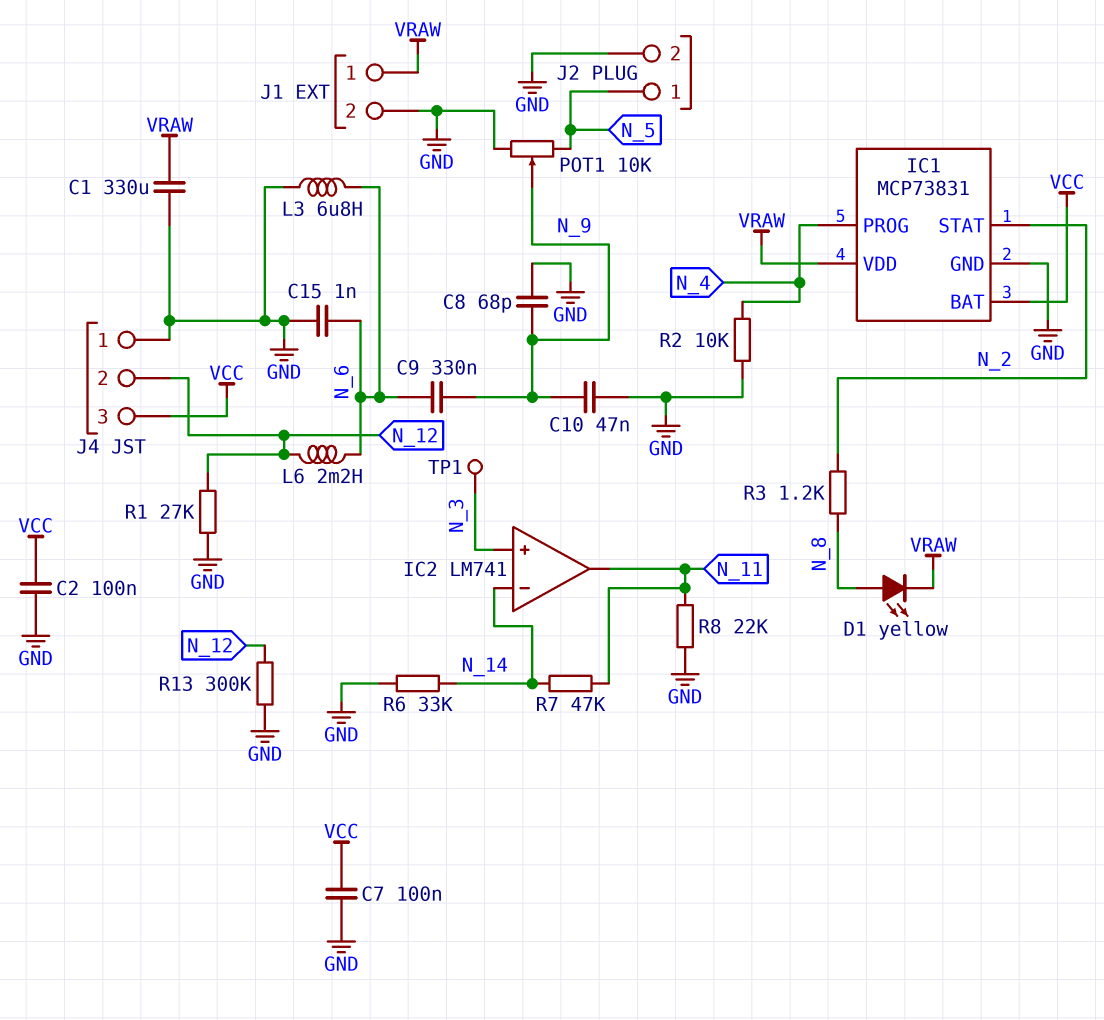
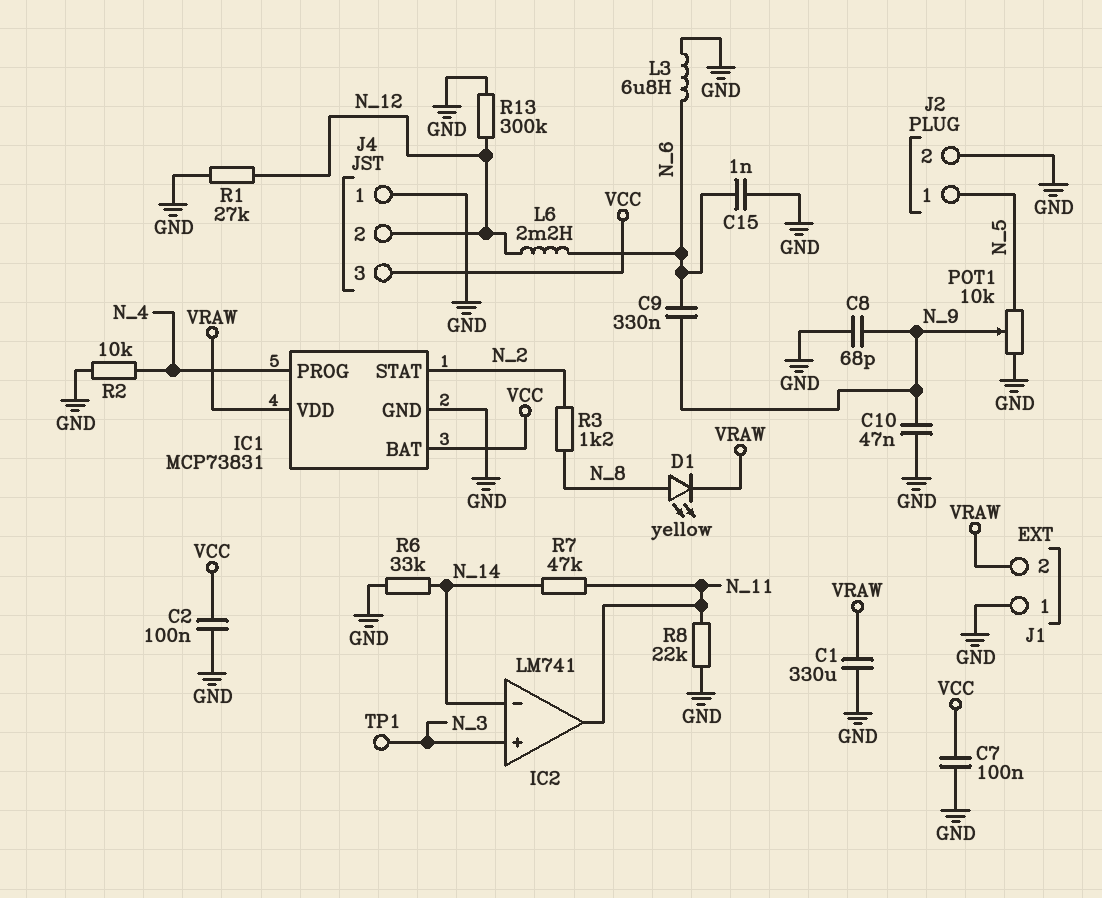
J1 pin 1: VRAW -> GND
J1 pin 2: GND -> VRAW

